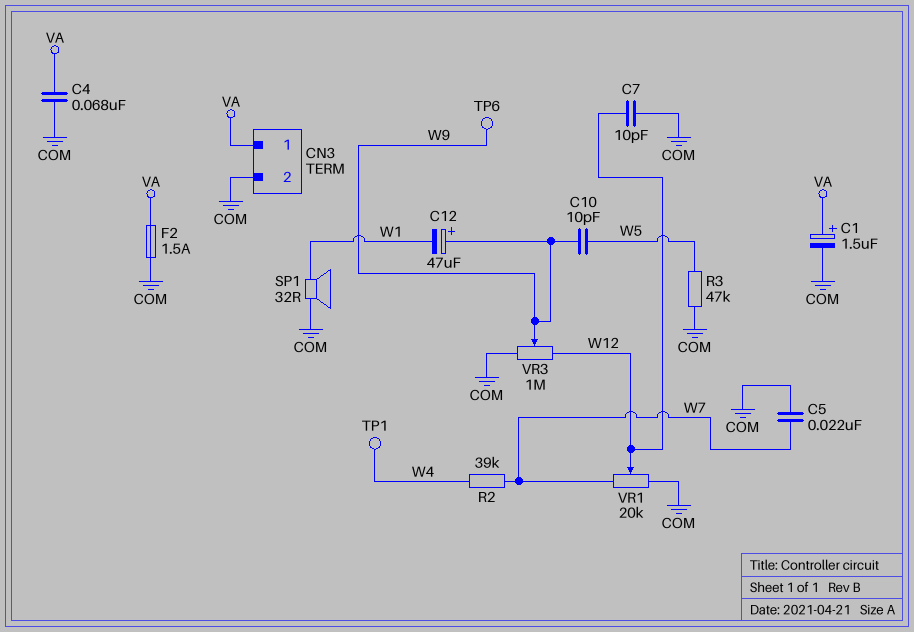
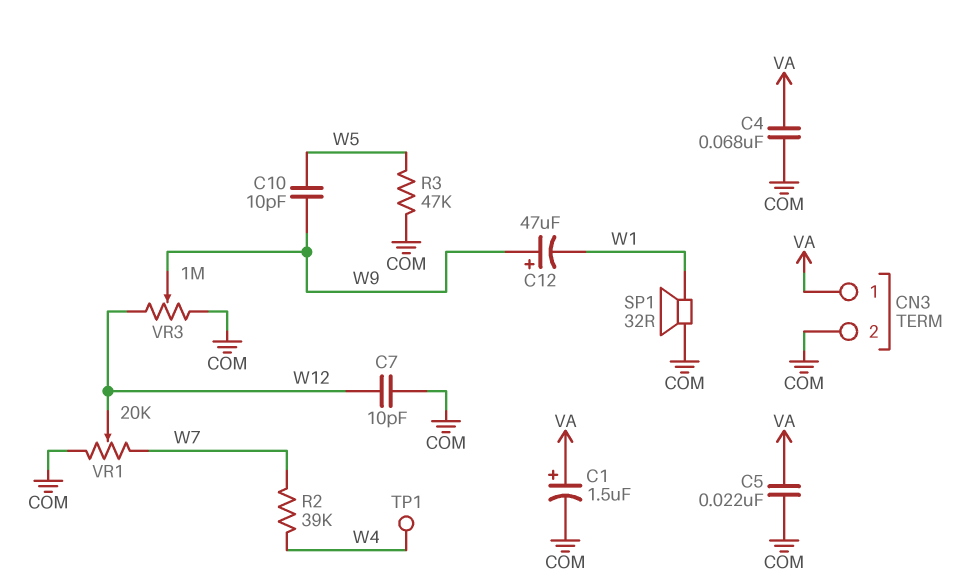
C5: 22nF (COM, W7) -> 22nF (COM, VA)
F2: 1.5A (COM, VA) -> none
TP6: test point (W9) -> none

